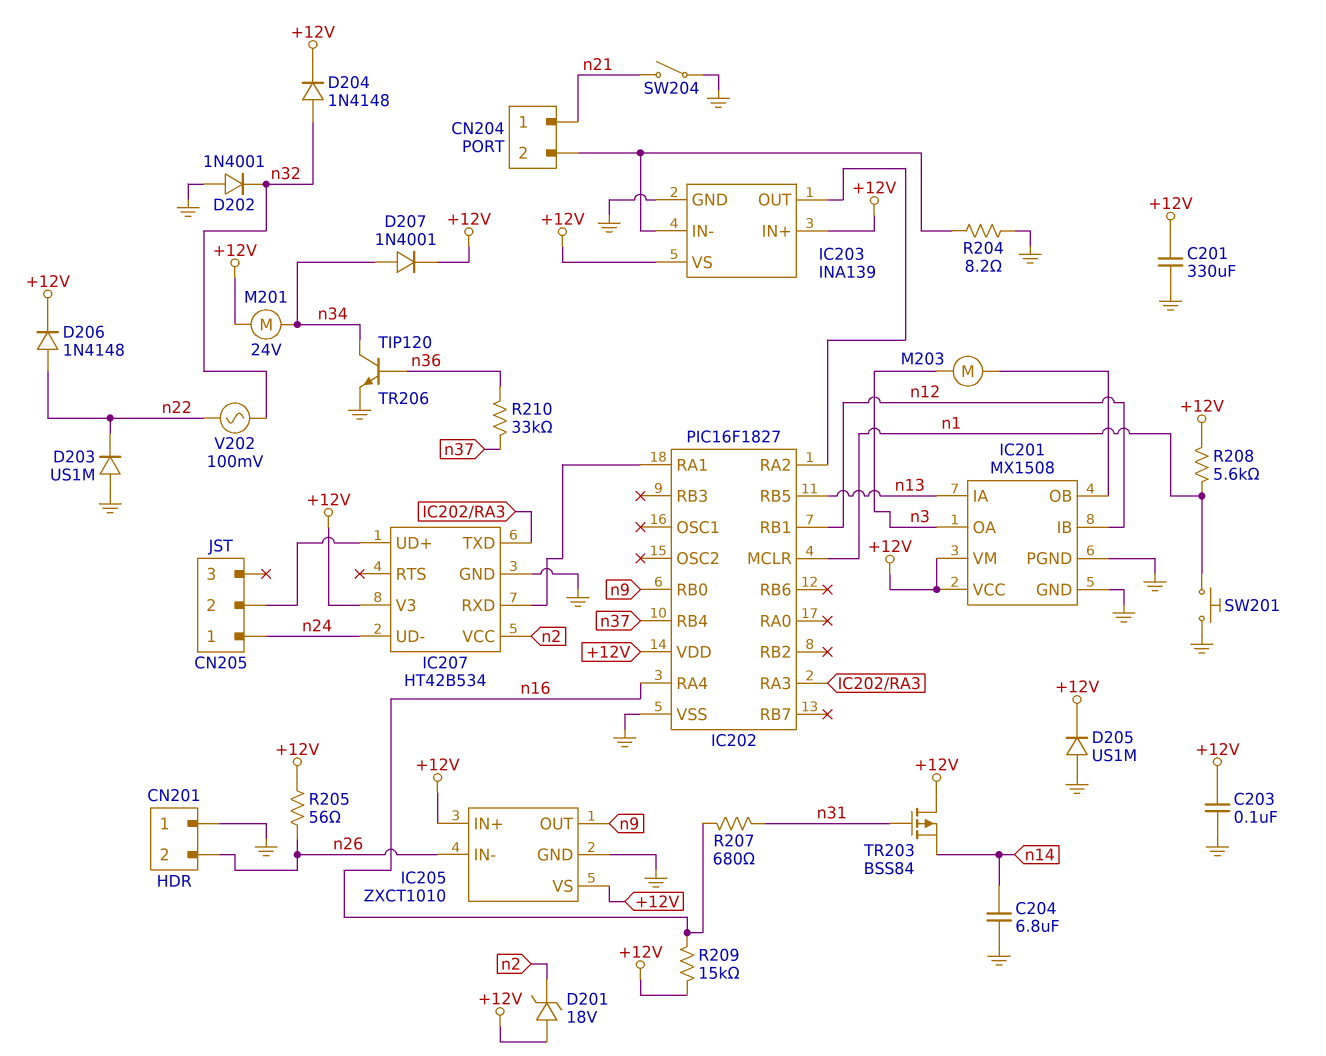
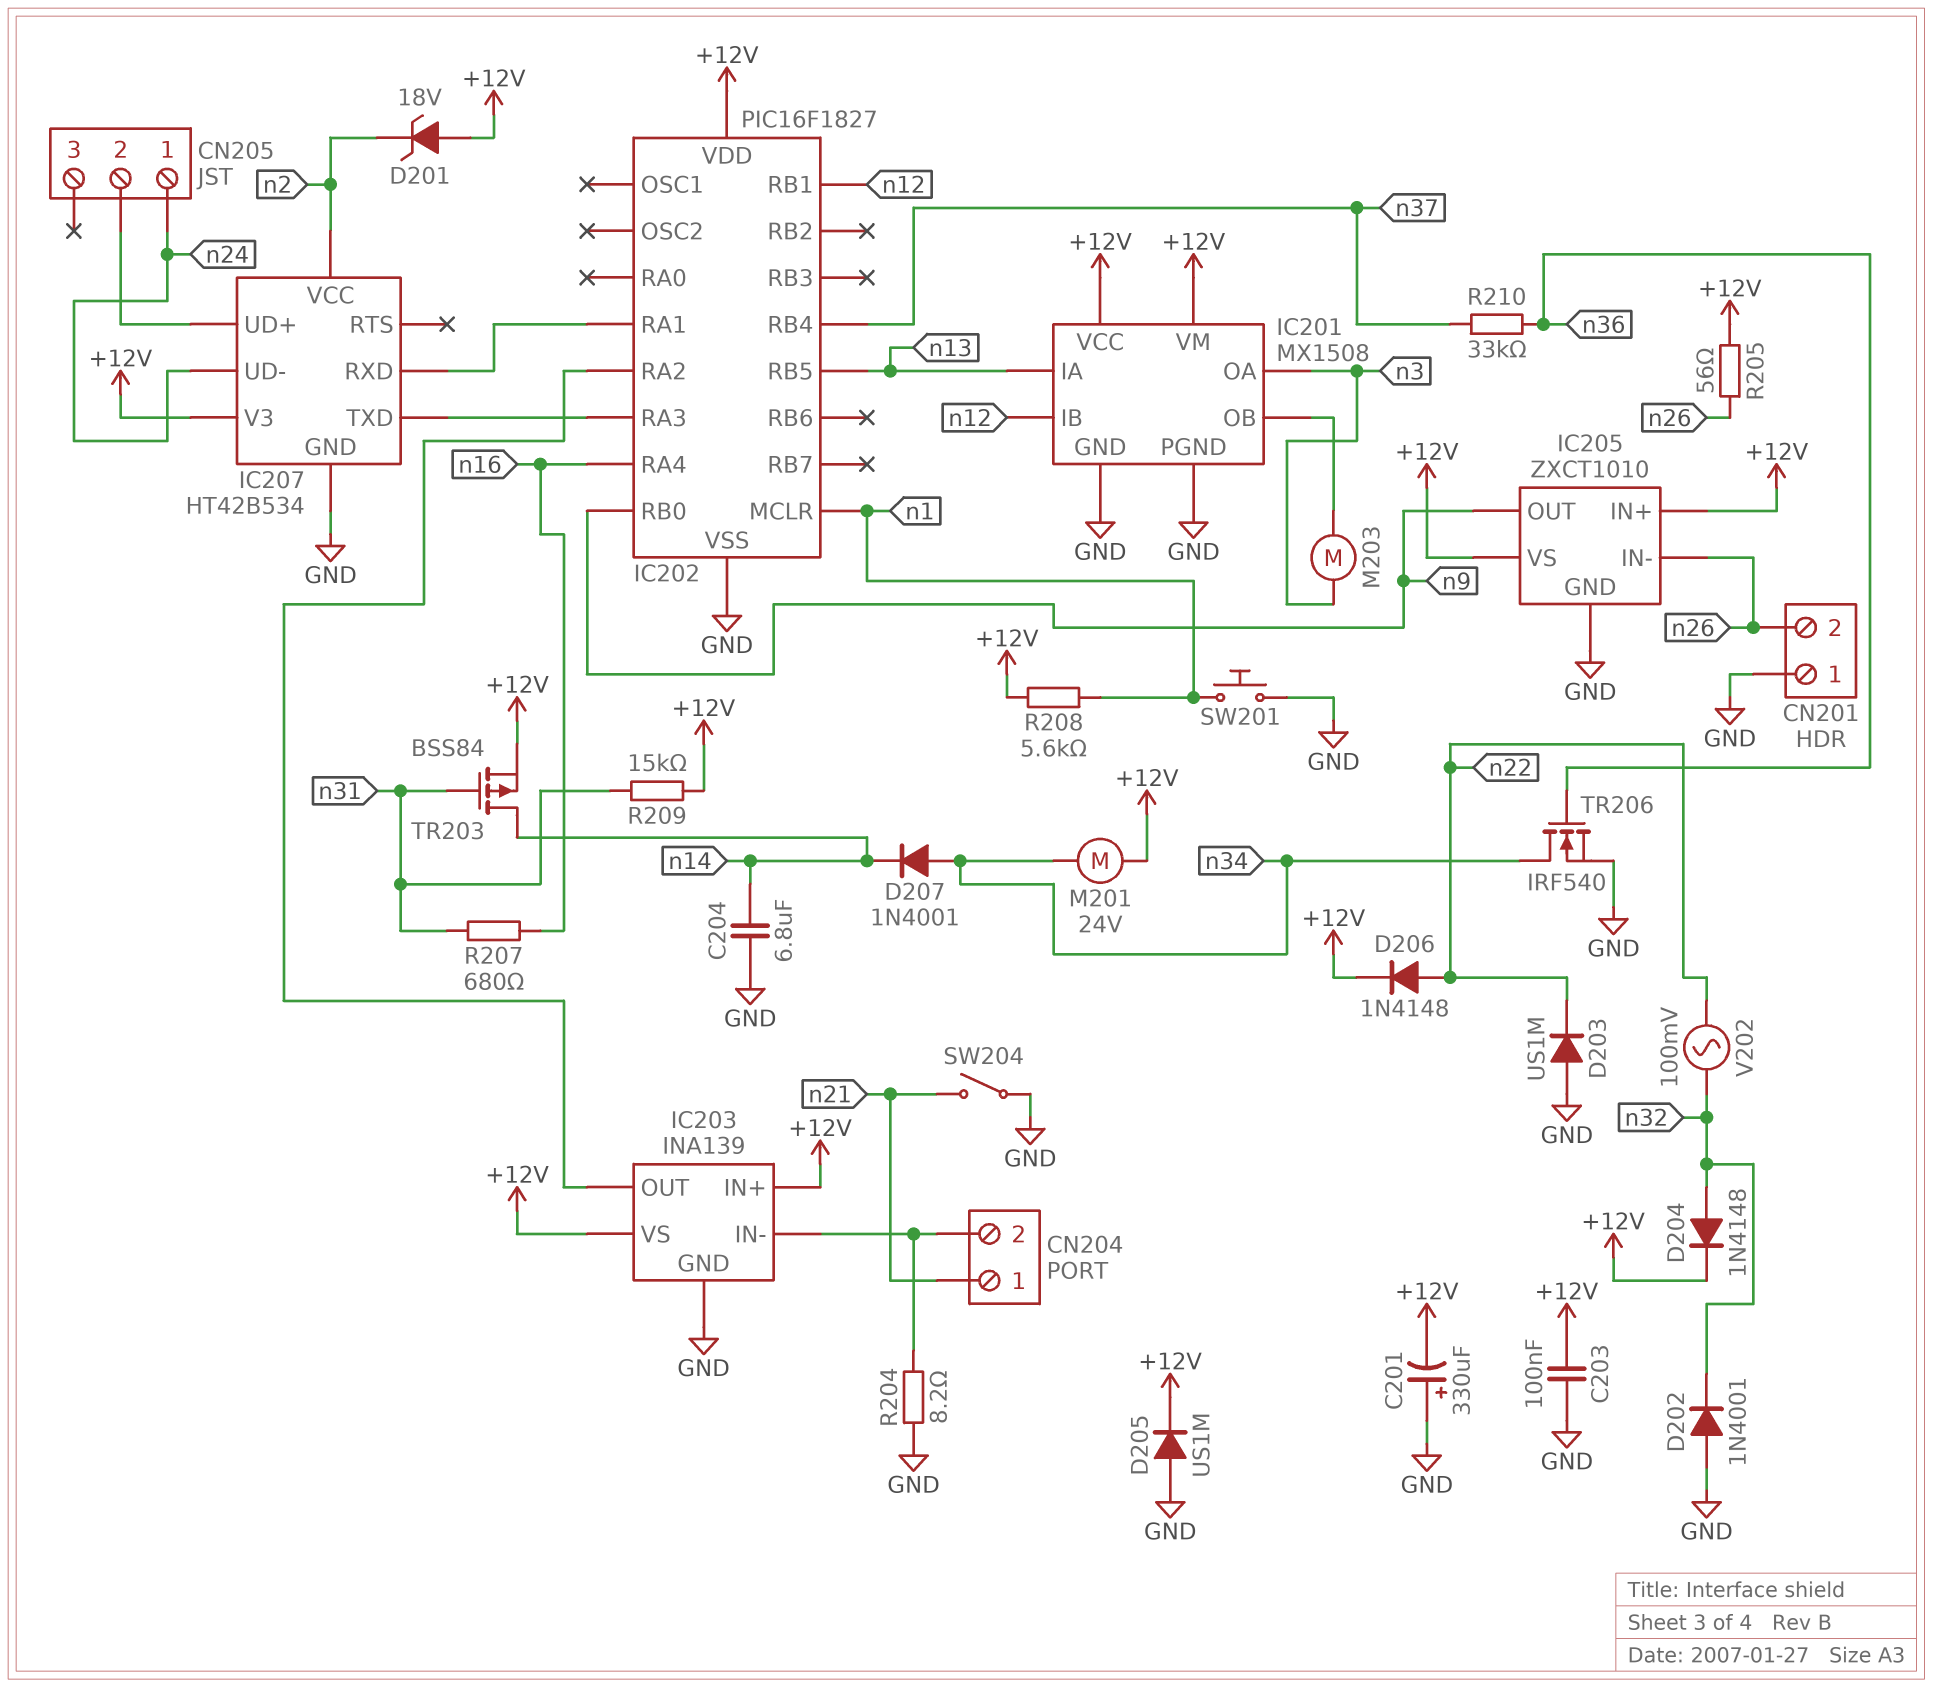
C201: 330uF (+12V, GND) -> 330uF (plus GND, minus +12V)
D207: diode 1N4001 (A n34, K +12V) -> diode 1N4001 (A n34, K n14)
R209: 15k (+12V, n16) -> 15k (+12V, n31)
TR203: PMOS BSS84 (G n31, D +12V, S n14) -> PMOS BSS84 (G n31, D n14, S +12V)
TR206: NPN TIP120 (B n36, C n34, E GND) -> NMOS IRF540 (G n36, D n34, S GND)

